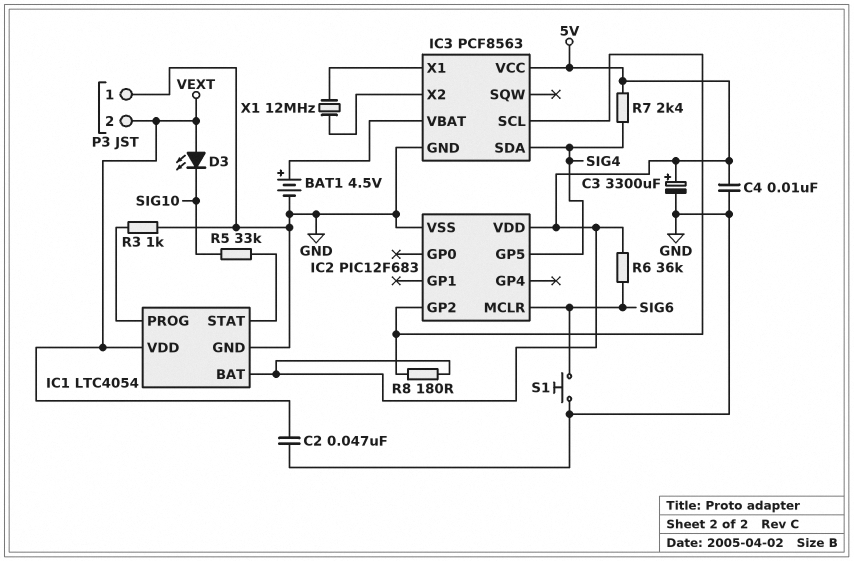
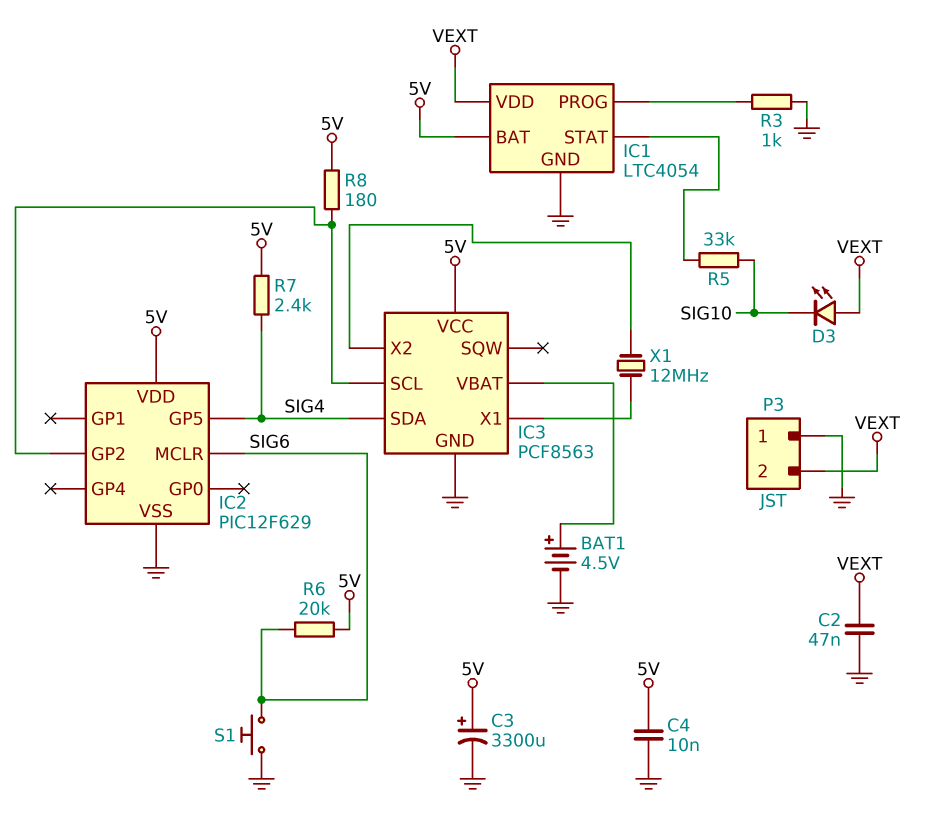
IC2: PIC12F683 -> PIC12F629
R6: 36k (5V, SIG6) -> 20k (5V, SIG6)

